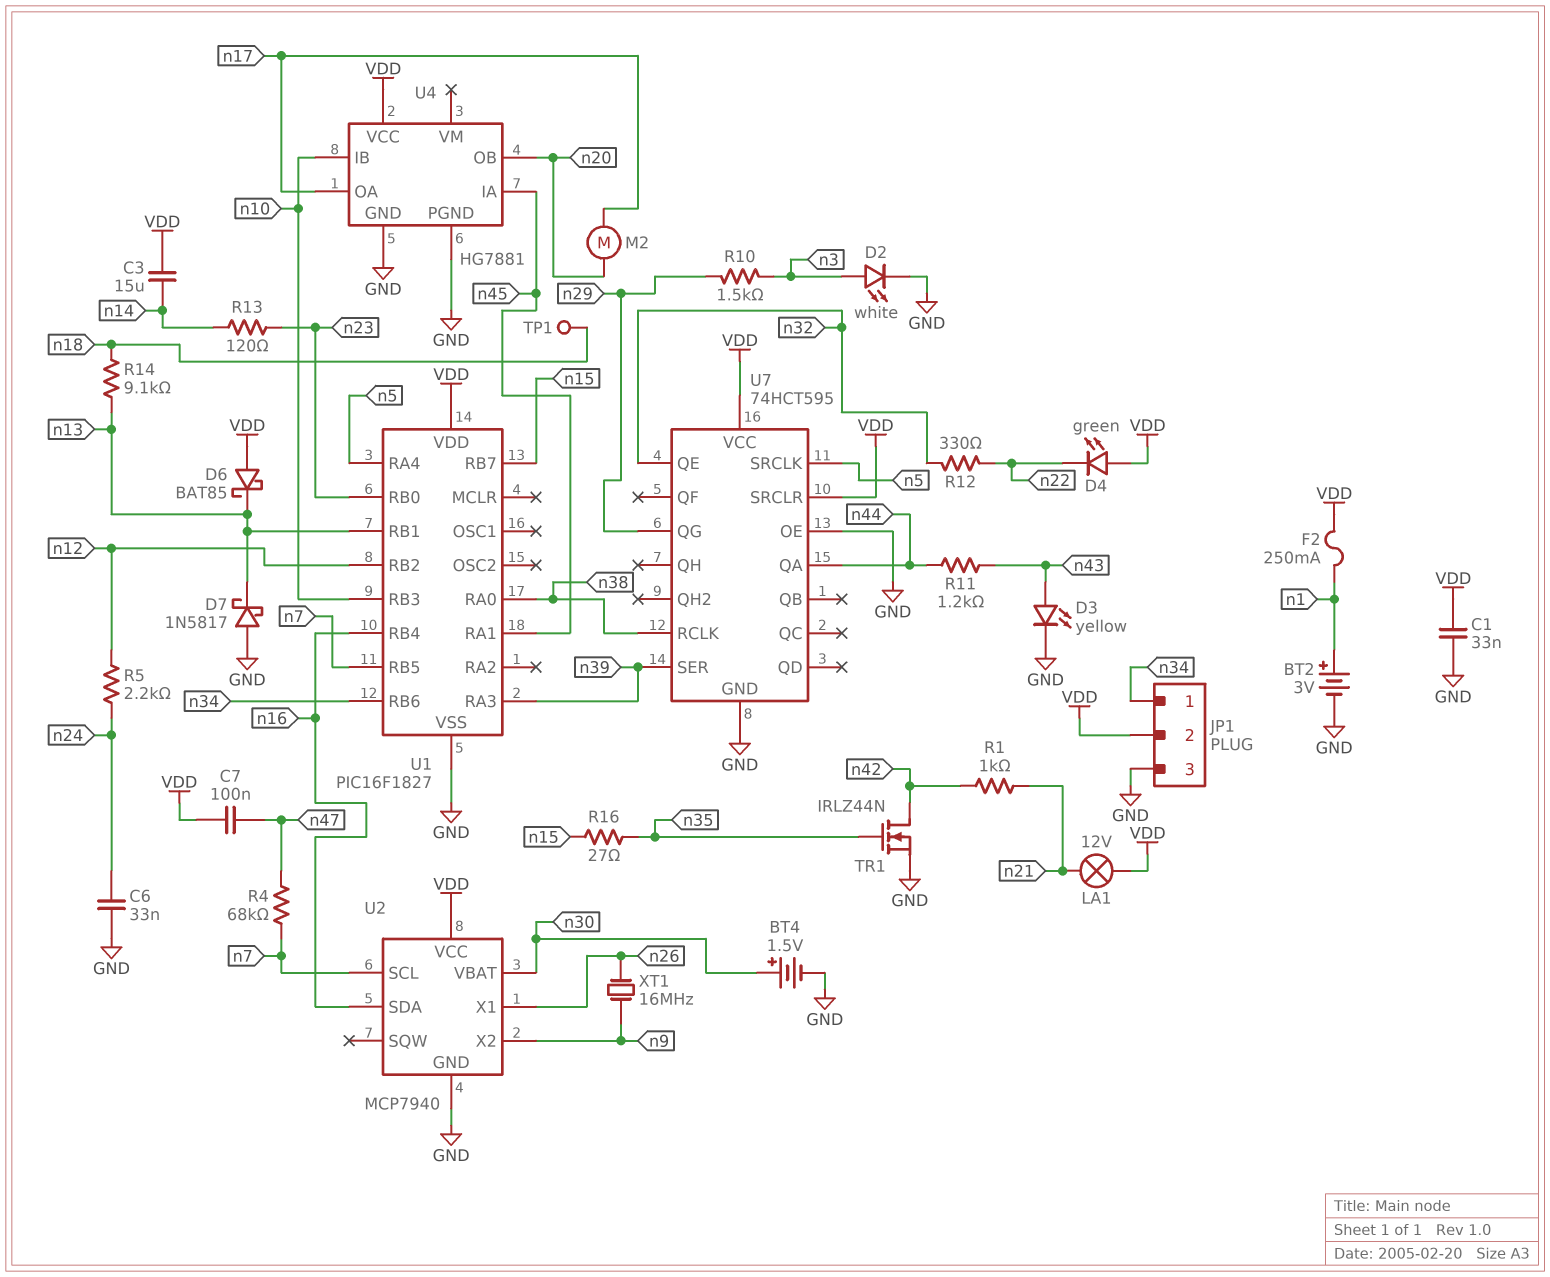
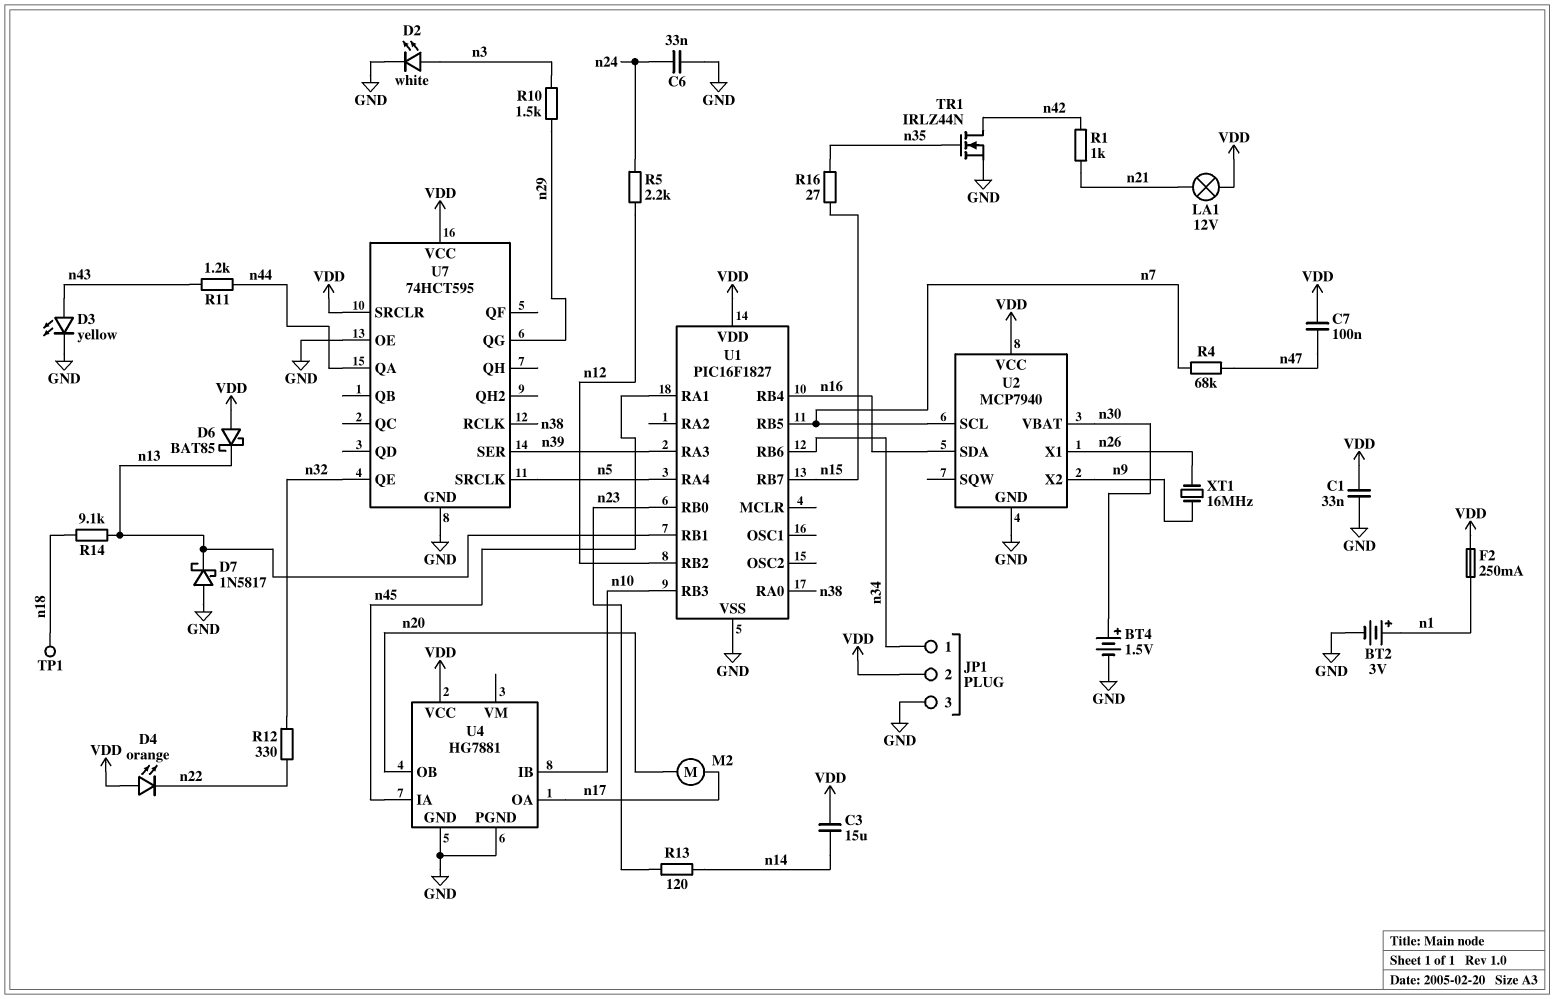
D4: LED green (A VDD, K n22) -> LED orange (A VDD, K n22)

